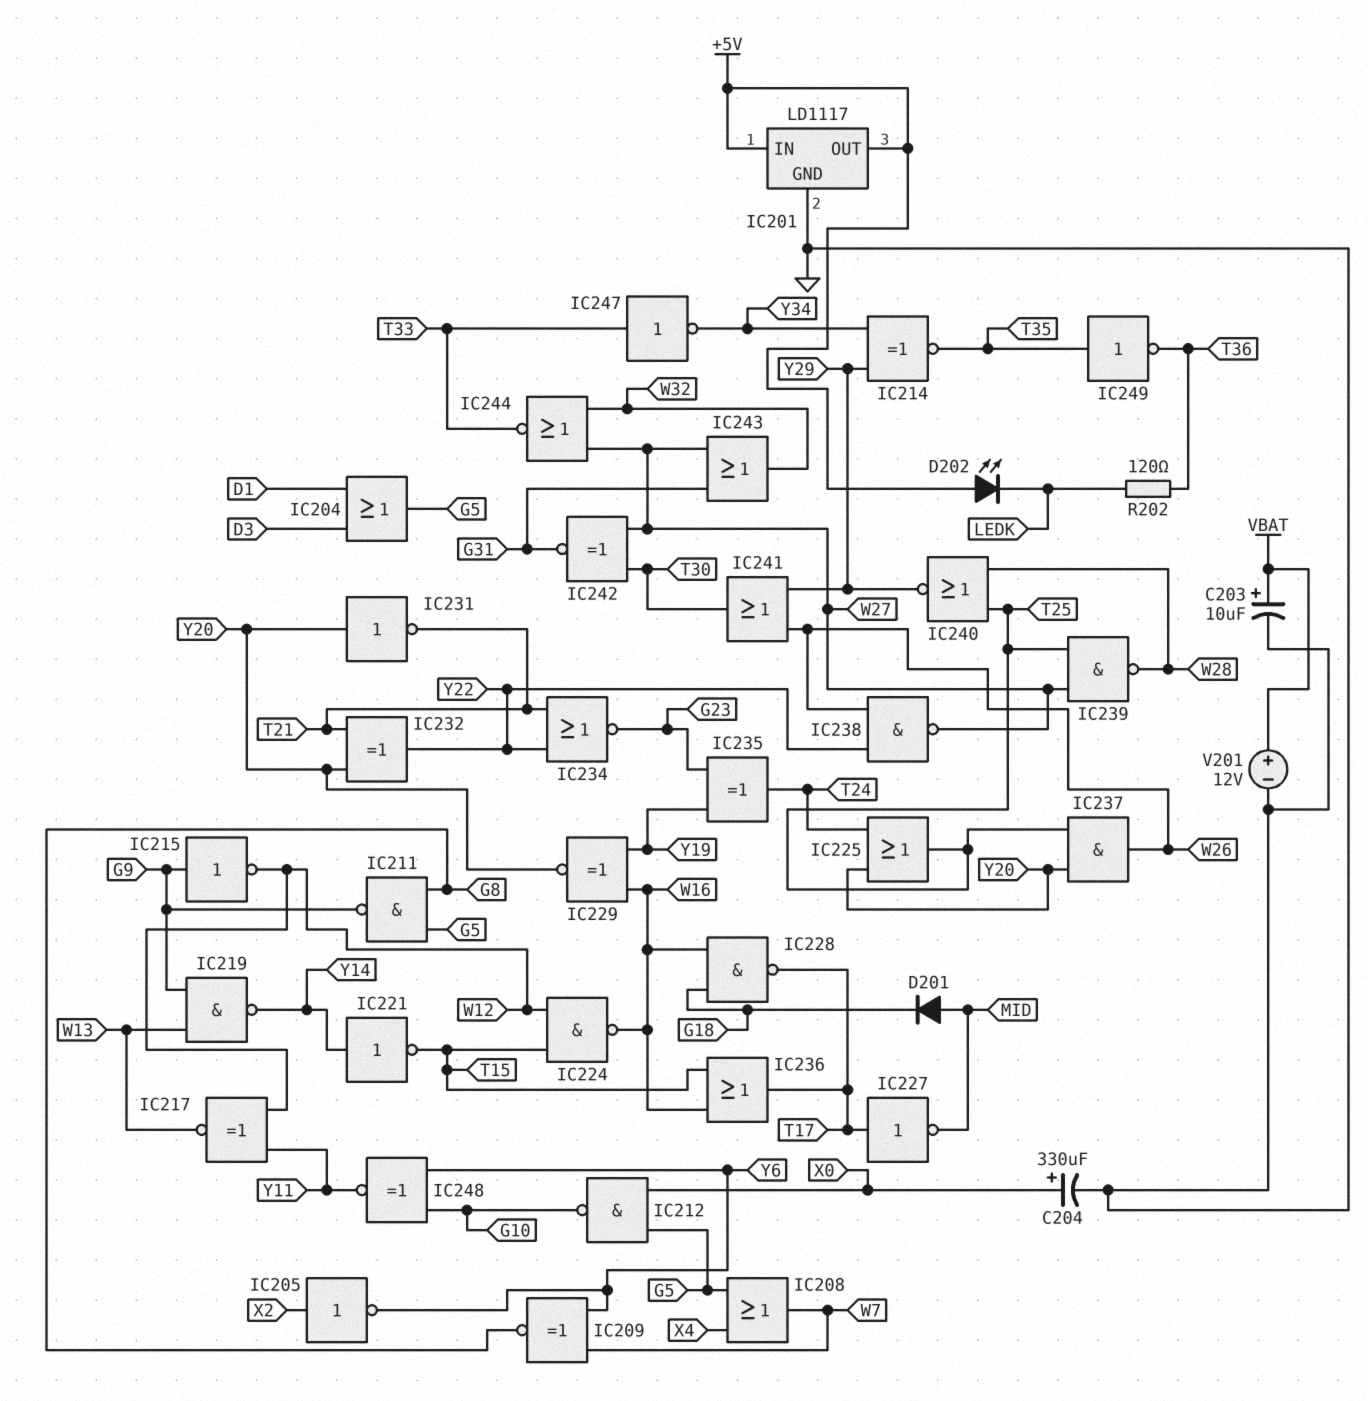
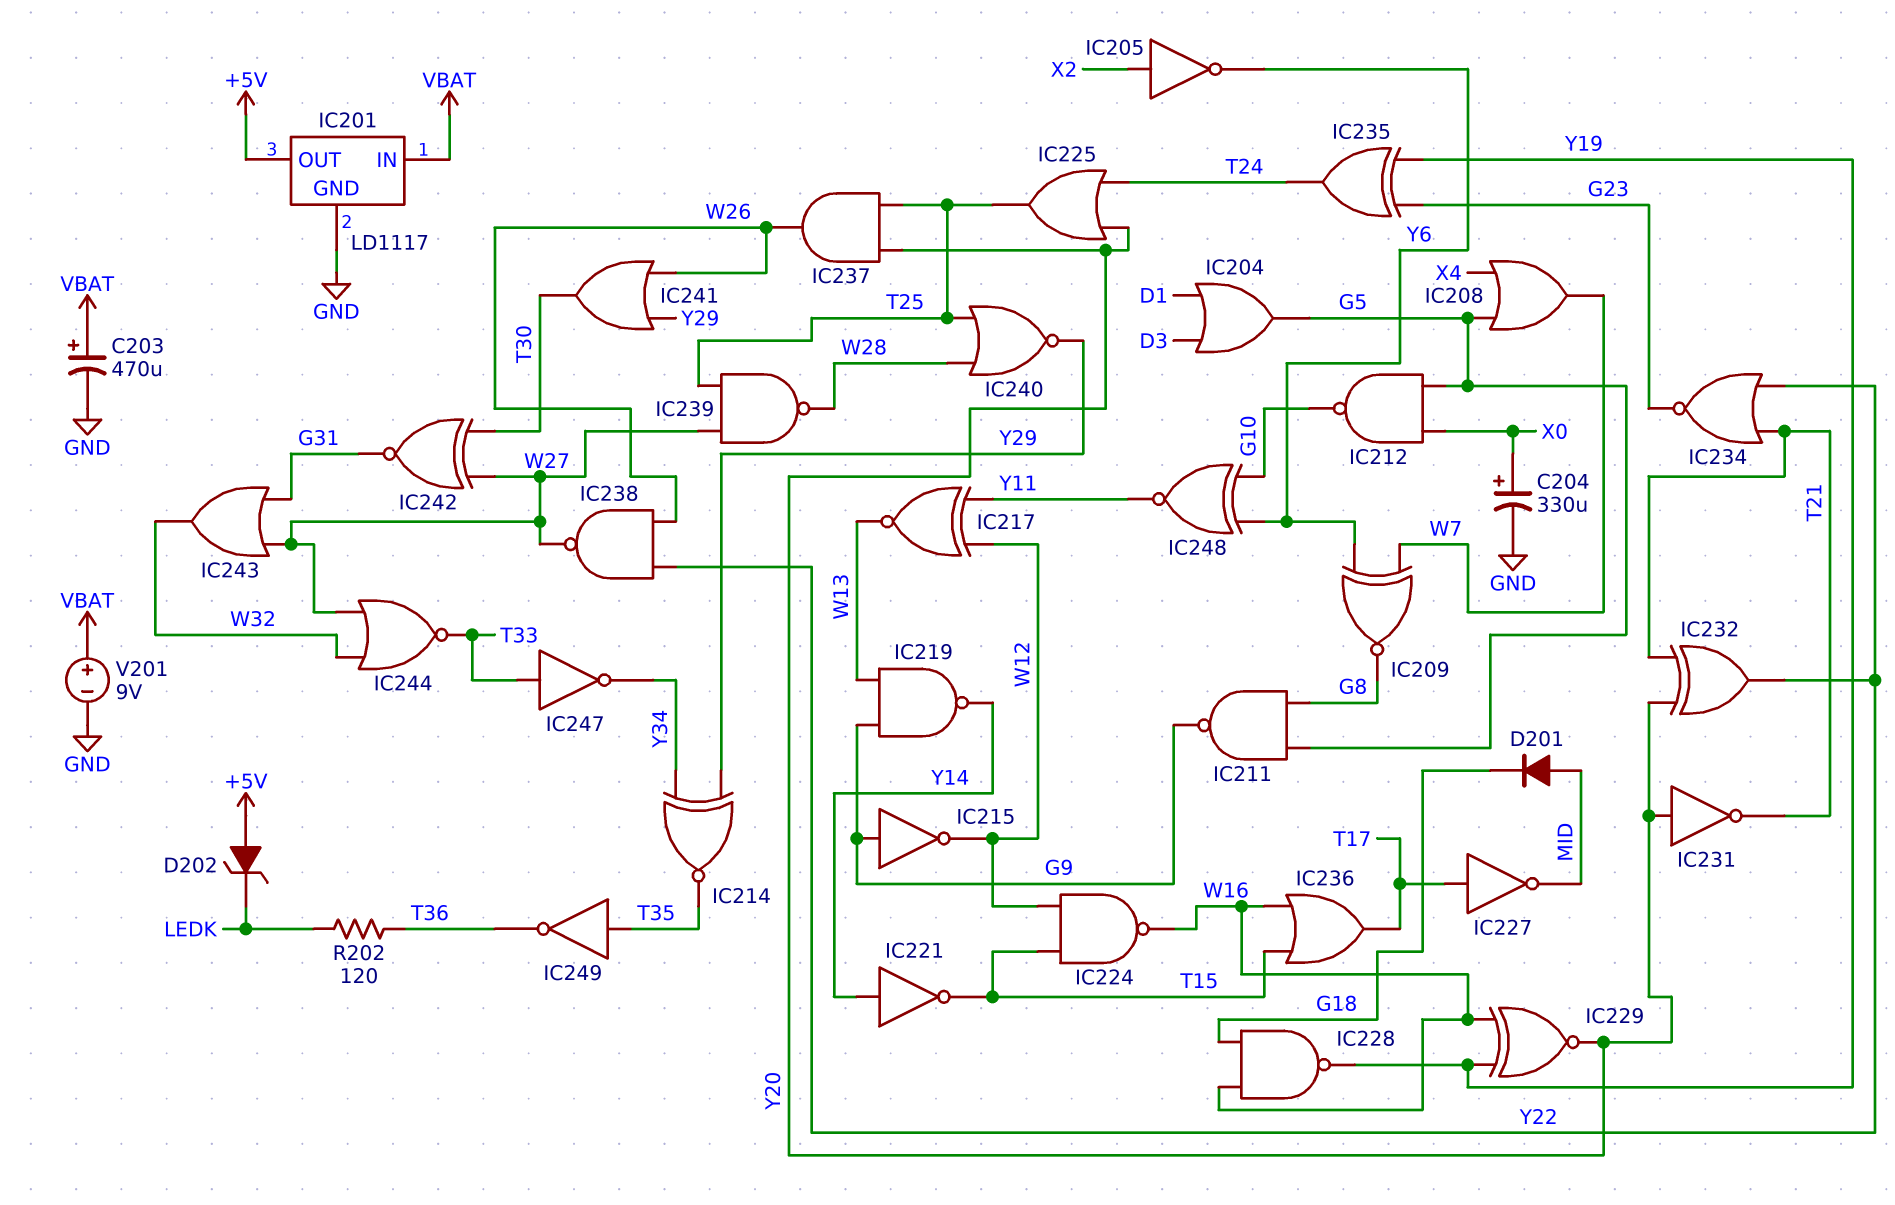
C203: 10uF (plus VBAT, minus GND) -> 470uF (plus VBAT, minus GND)
D202: LED (A +5V, K LEDK) -> zener (A +5V, K LEDK)
IC201 pin IN: +5V -> VBAT
IC228: NAND (in G18, in W16, out T17) -> NAND (in G18, in W16, out Y19)
V201: 12V (plus VBAT, minus GND) -> 9V (plus VBAT, minus GND)

